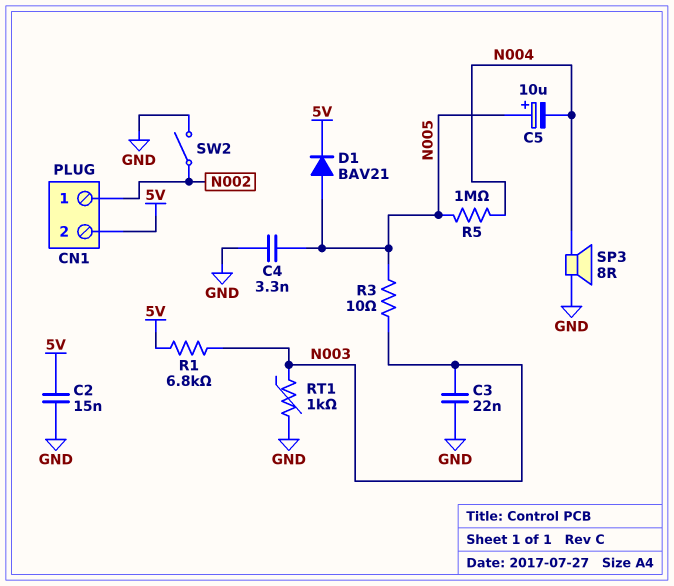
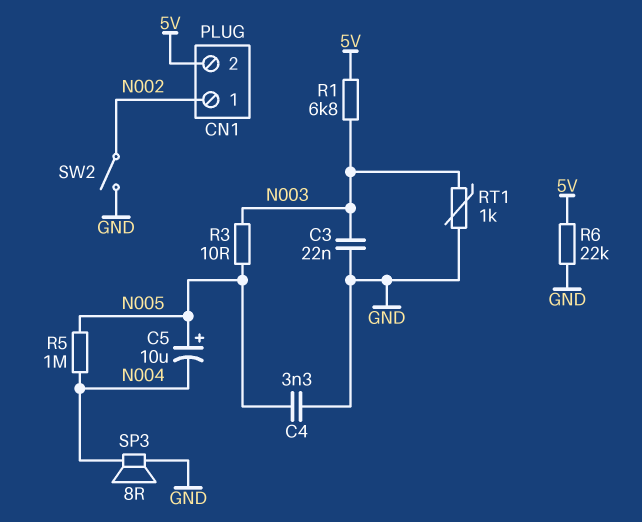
C2: 15nF (5V, GND) -> none
D1: diode BAV21 (A N005, K 5V) -> none
R6: none -> 22k (5V, GND)

